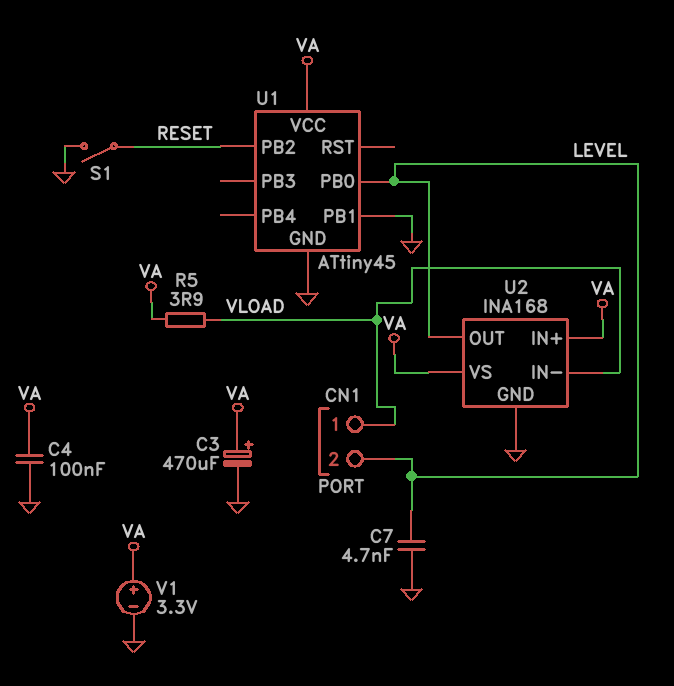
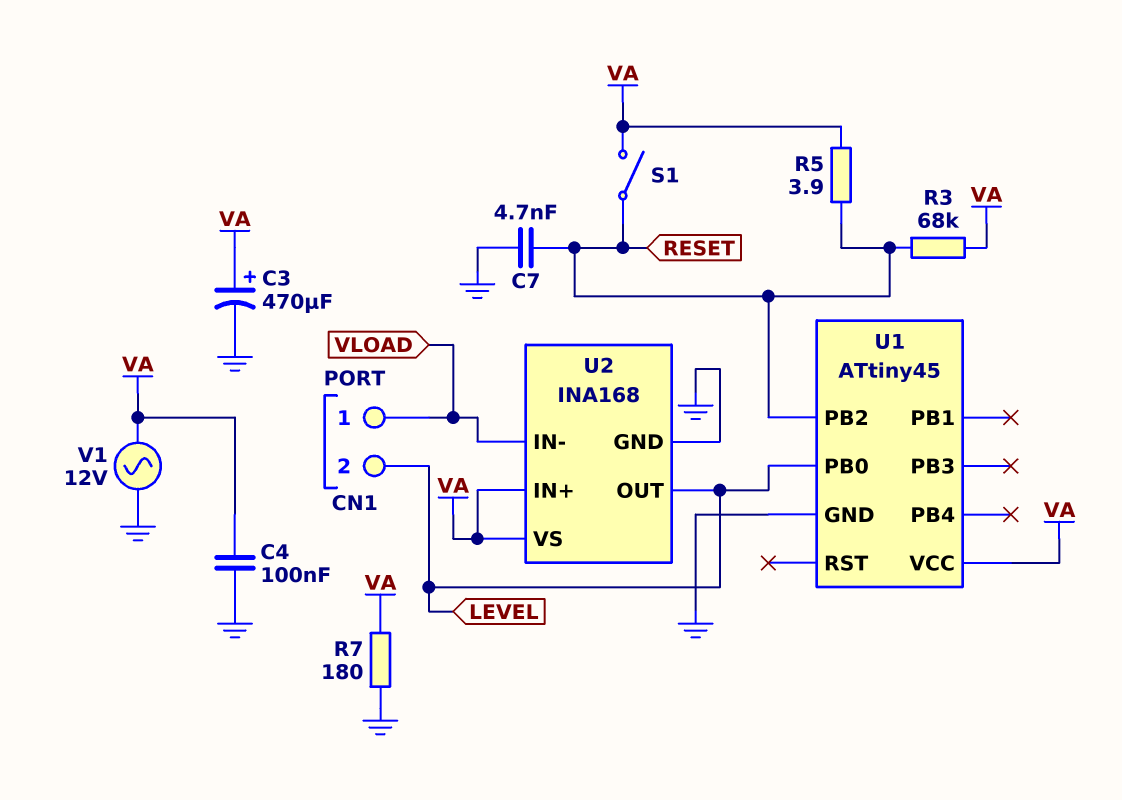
C7: 4.7nF (GND, LEVEL) -> 4.7nF (GND, RESET)
R3: none -> 68k (RESET, VA)
R5: 3.9 (VA, VLOAD) -> 3.9 (RESET, VA)
R7: none -> 180 (GND, VA)
S1: switch (GND, RESET) -> switch (RESET, VA)
U1 pin PB1: GND -> none
V1: 3.3V (plus VA, minus GND) -> AC 12V (GND, VA)

